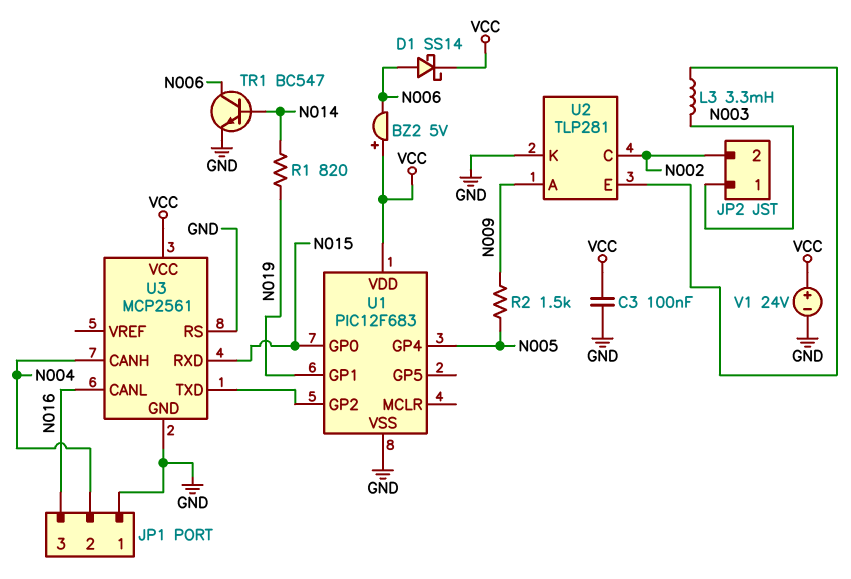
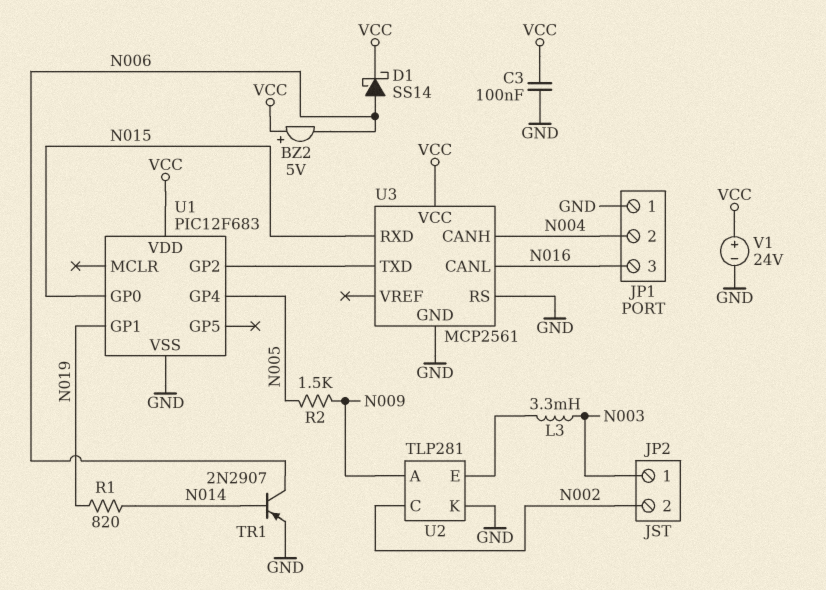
TR1: NPN BC547 (B N014, C N006, E GND) -> PNP 2N2907 (B N014, C N006, E GND)

